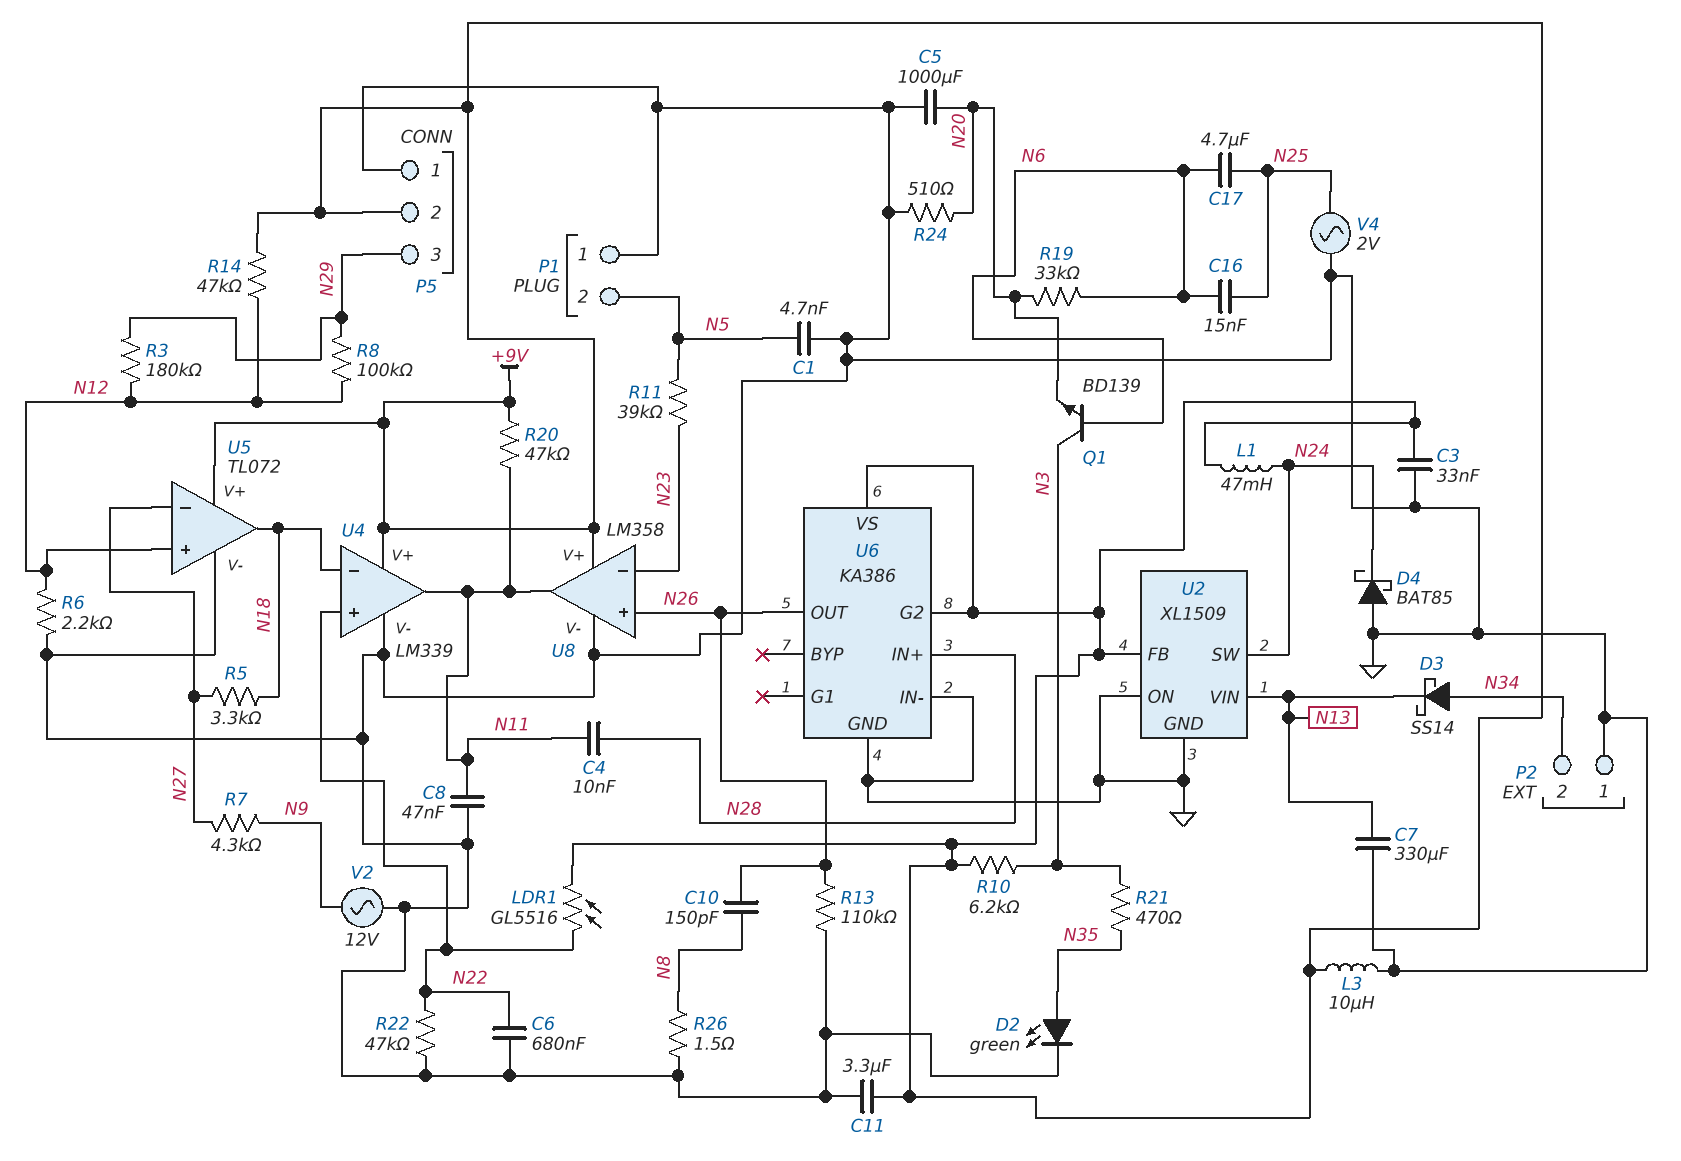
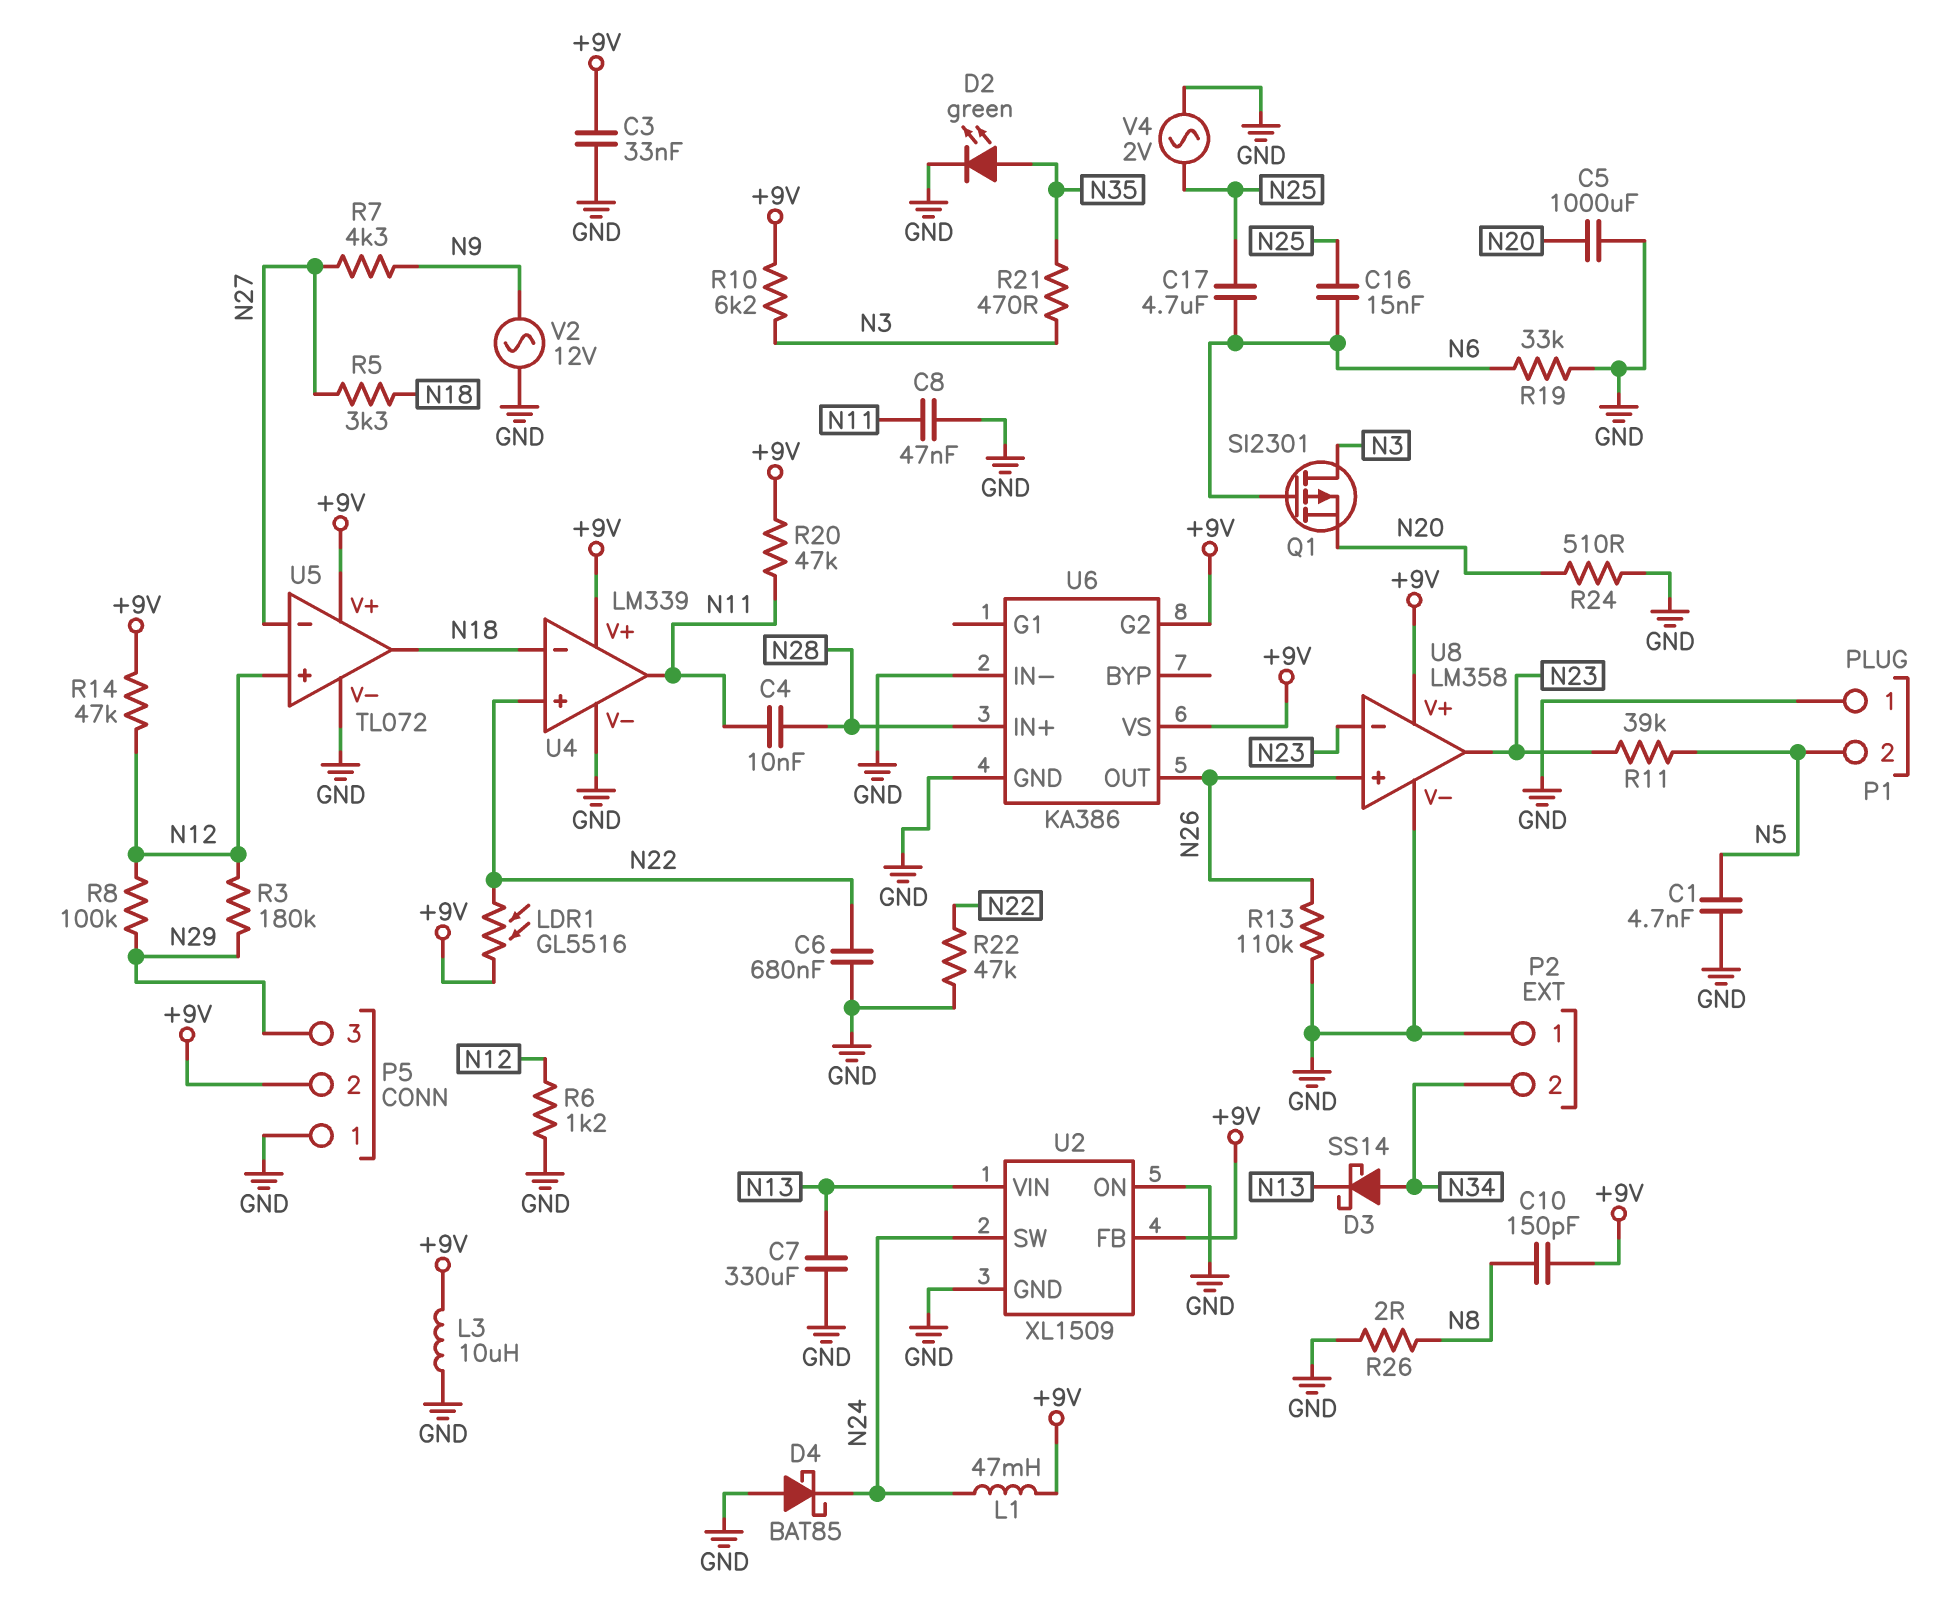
C10: 150pF (N8, N26) -> 150pF (+9V, N8)
C11: 3.3uF (+9V, GND) -> none
Q1: NPN BD139 (B N6, C N3, E N20) -> PMOS SI2301 (G N6, D N3, S N20)
R6: 2.2k (GND, N12) -> 1.2k (GND, N12)
R19: 33k (N6, N20) -> 33k (GND, N6)
R26: 1.5 (GND, N8) -> 2 (GND, N8)
U8 pin out: N11 -> N23

